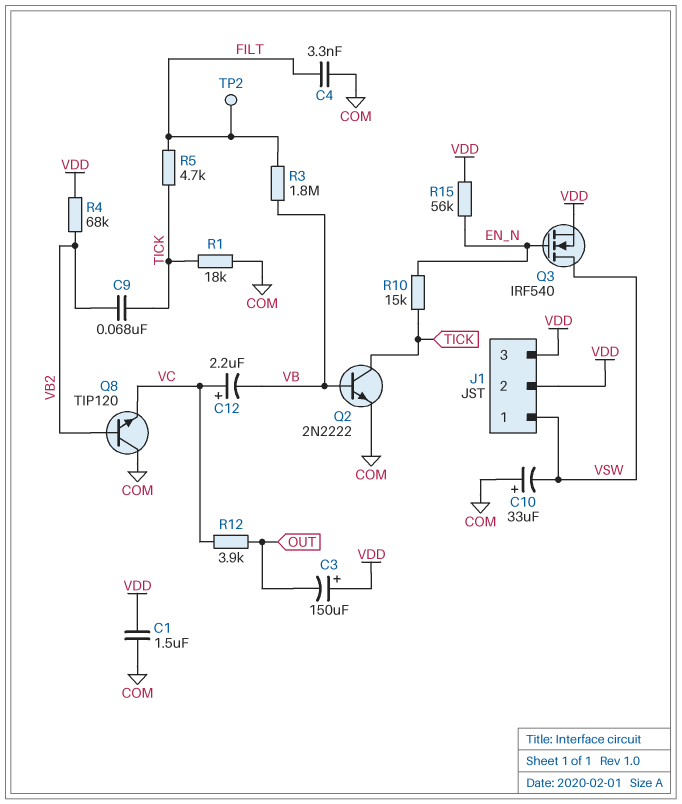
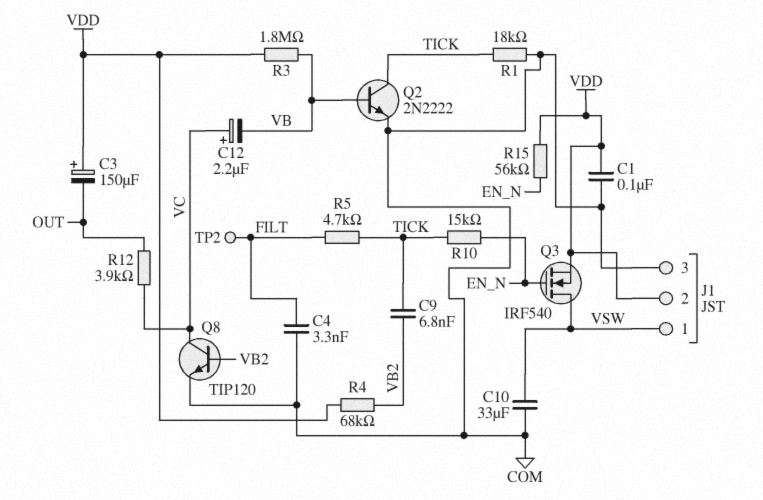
C1: 1.5uF (COM, VDD) -> 100nF (COM, VDD)
C9: 68nF (TICK, VB2) -> 6.8nF (TICK, VB2)
C10: 33uF (plus COM, minus VSW) -> 33uF (COM, VSW)
J1 pin 3: VDD -> COM
Q8: NPN TIP120 (B VB2, C COM, E VC) -> NPN TIP120 (B VB2, C VC, E COM)
R3: 1.8M (FILT, VB) -> 1.8M (VB, VDD)

